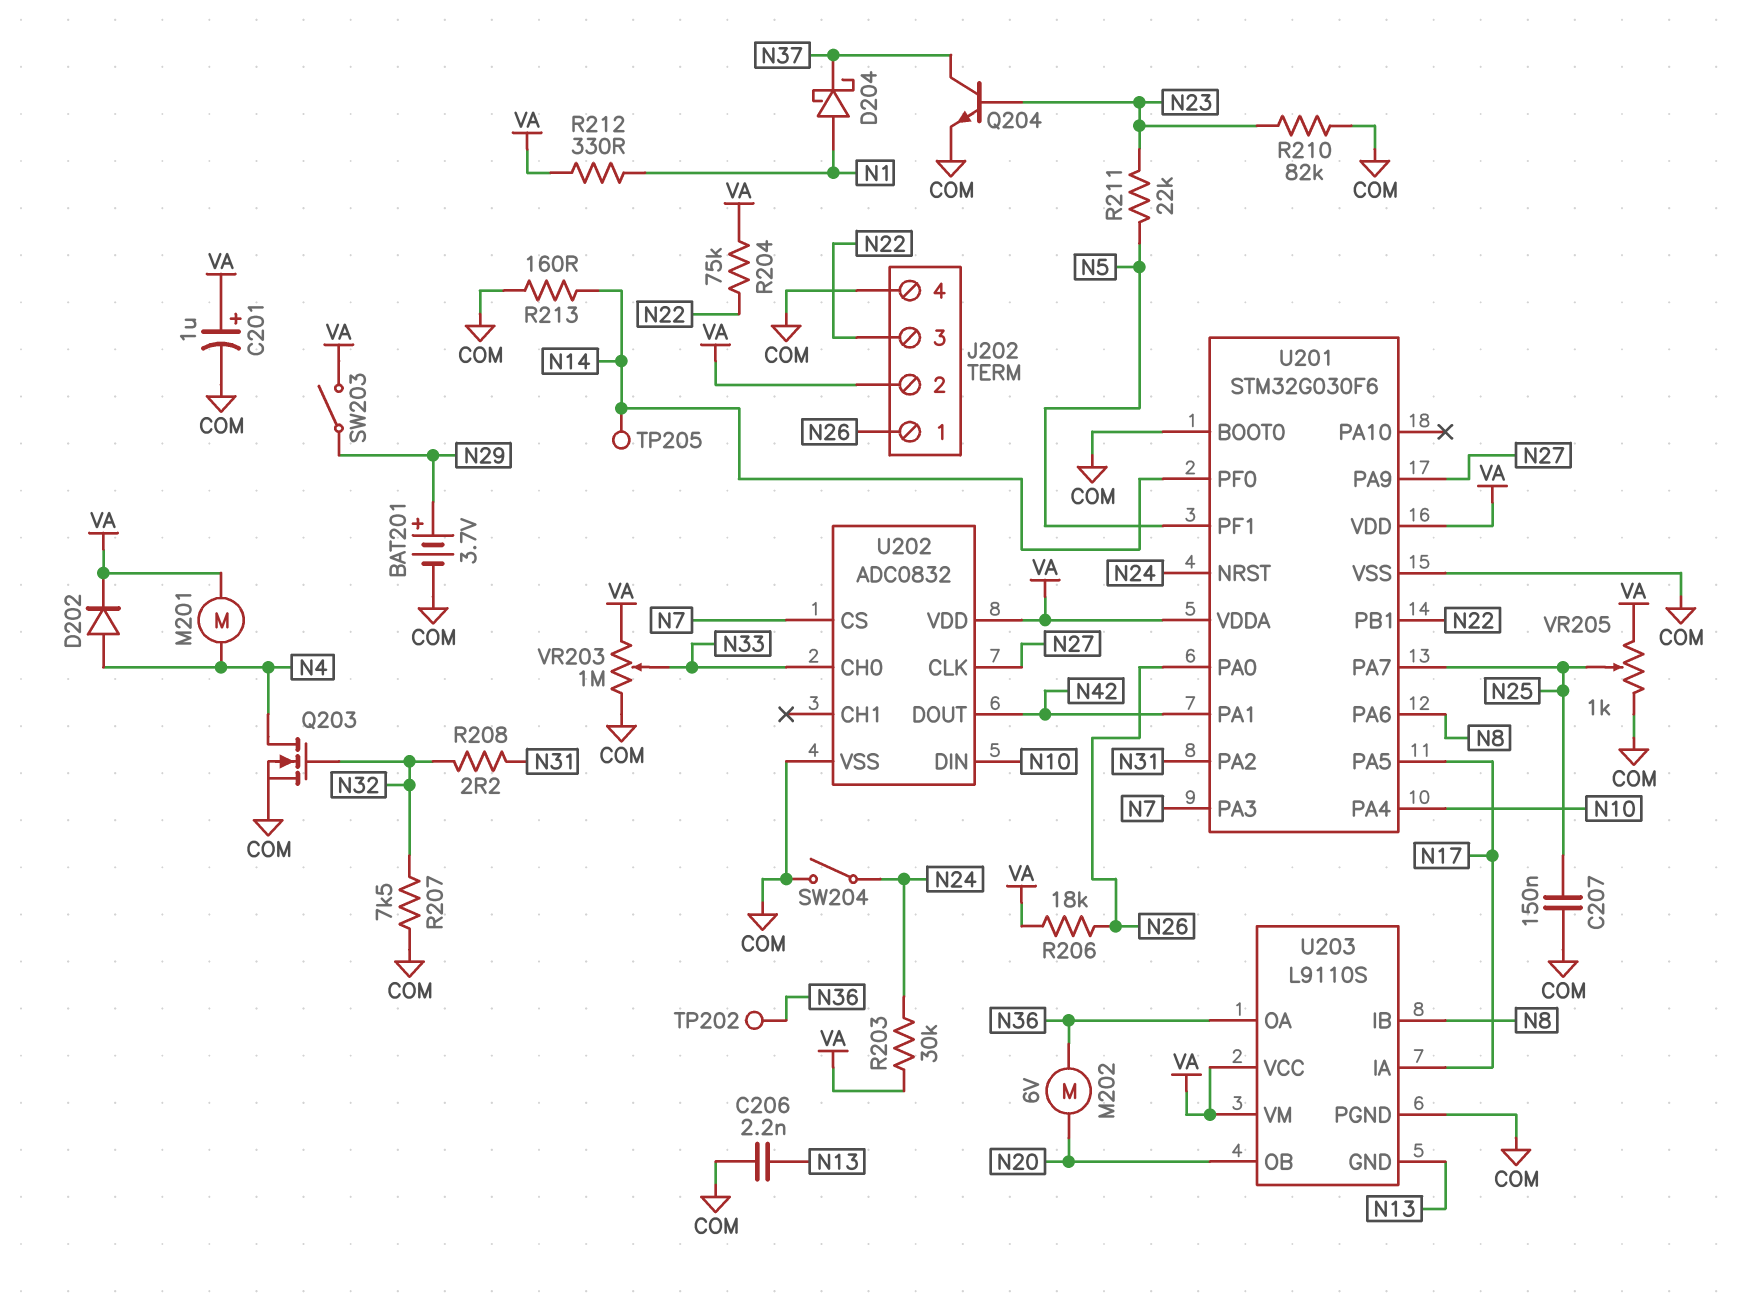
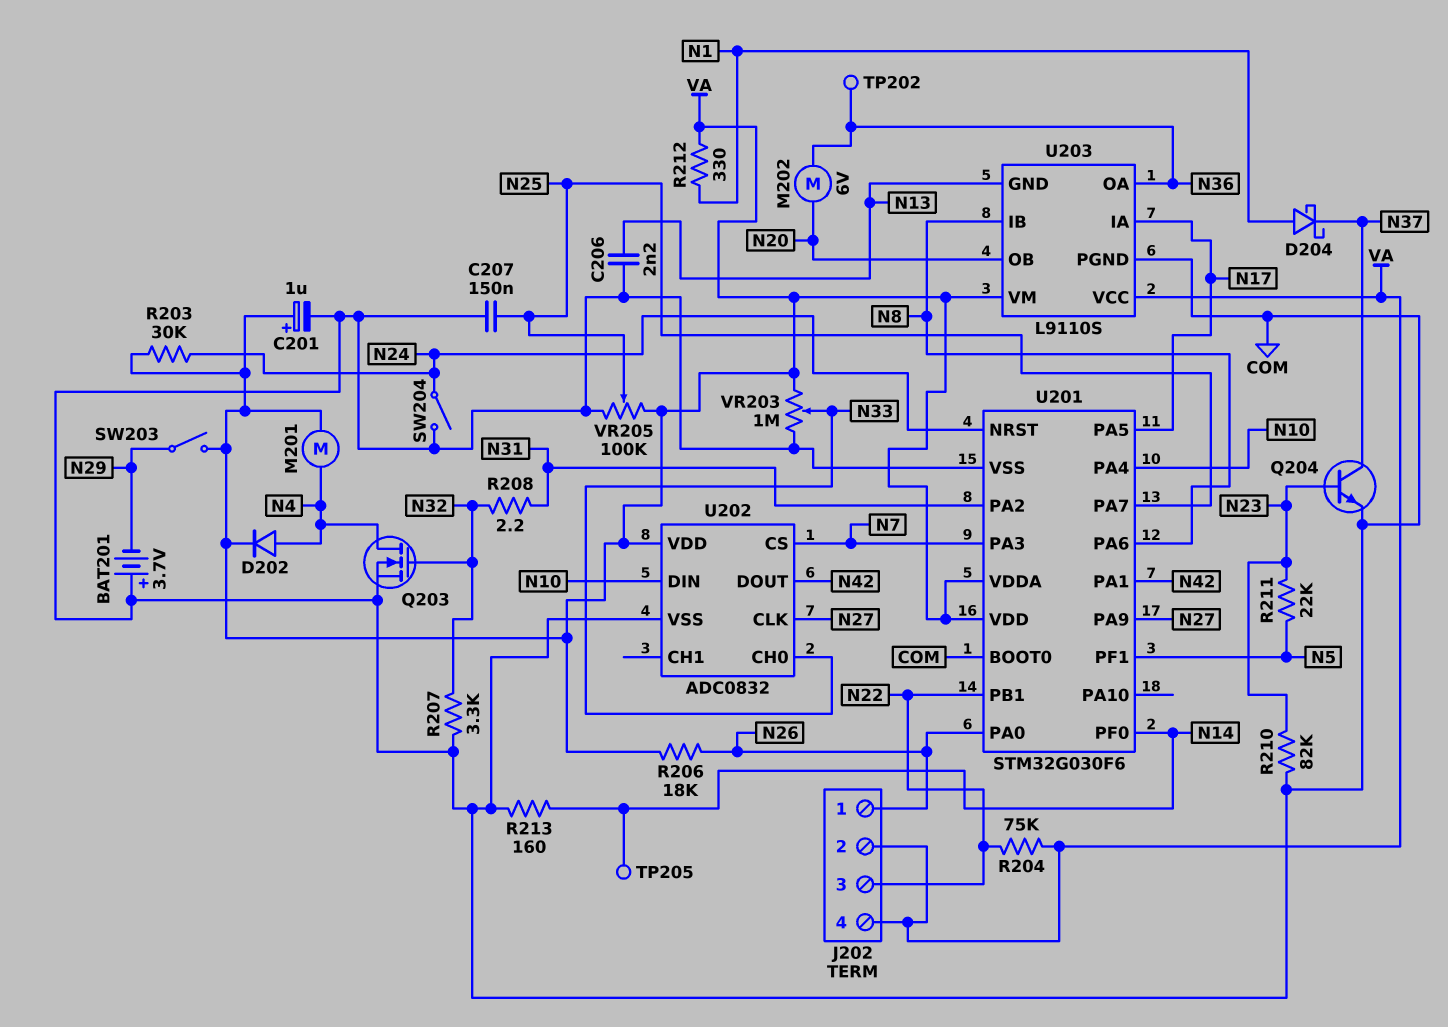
BAT201: 3.7V (plus N29, minus COM) -> 3.7V (plus COM, minus N29)
J202 pin 4: COM -> VA
R207: 7.5k (COM, N32) -> 3.3k (COM, N32)
VR205: 1k (COM, VA, wiper N25) -> 100k (COM, VA, wiper N25)

